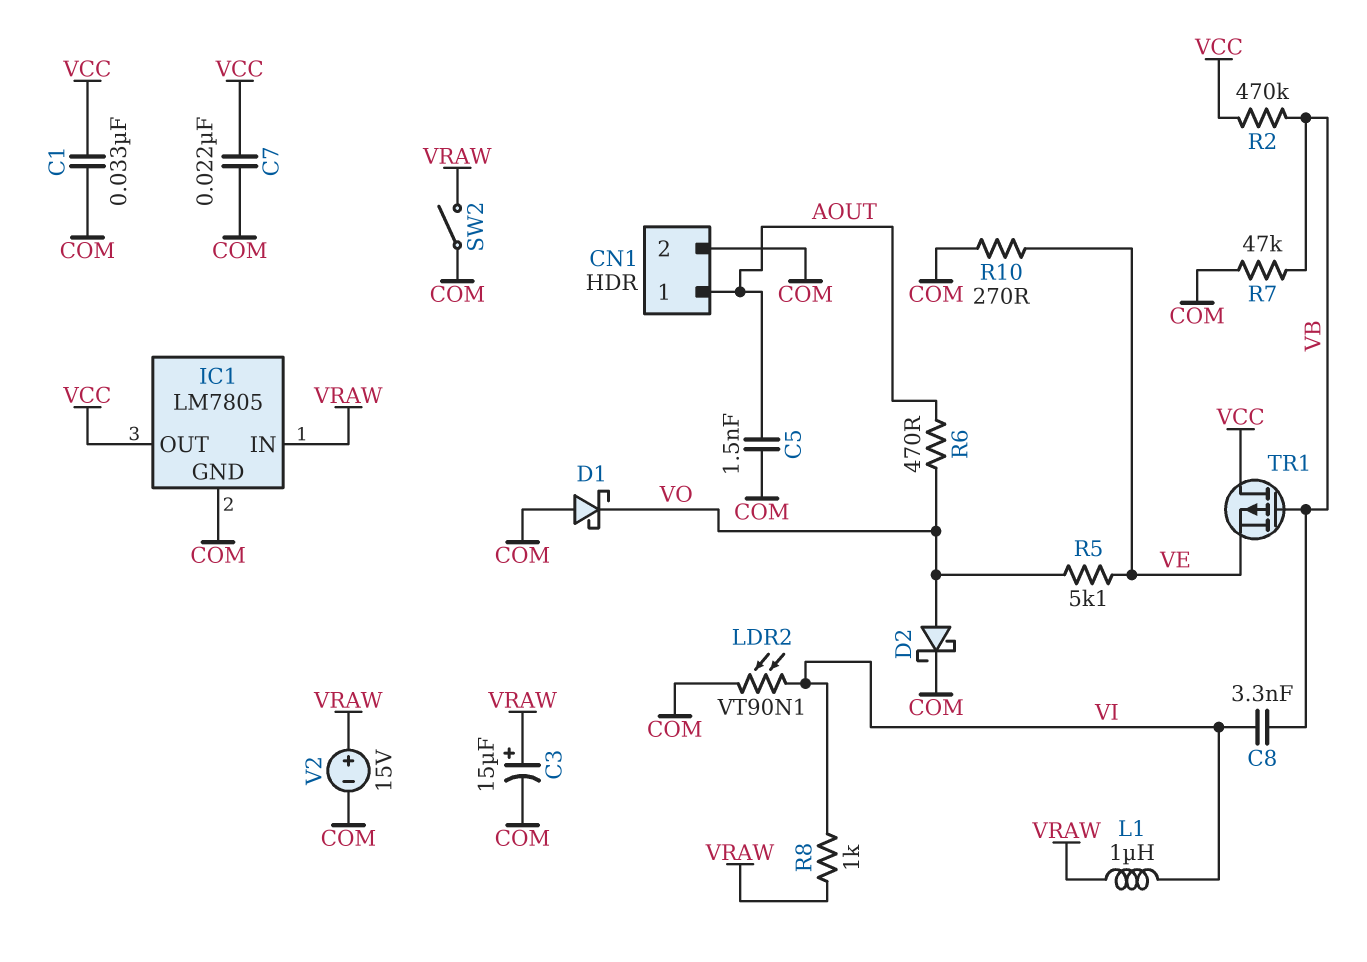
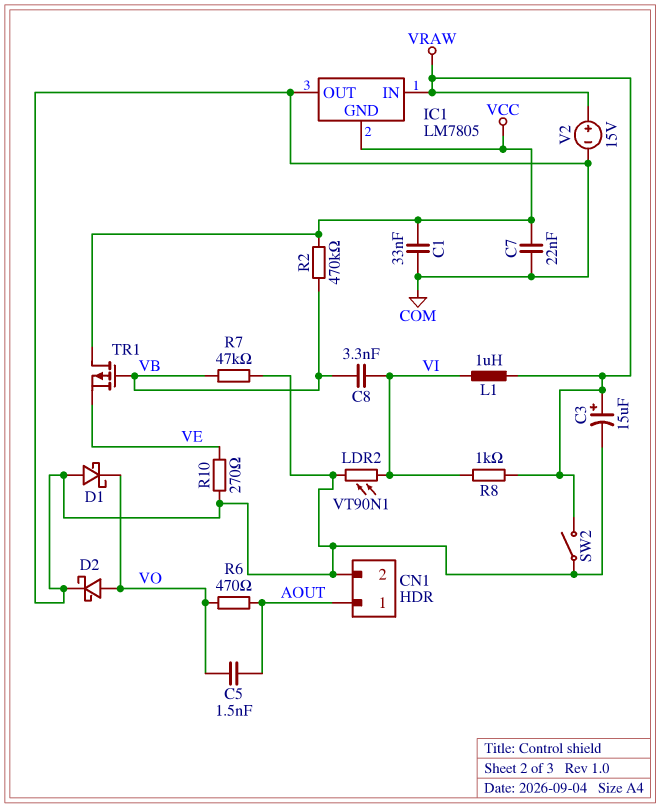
C5: 1.5nF (AOUT, COM) -> 1.5nF (AOUT, VO)
IC1 pin GND: COM -> VCC
IC1 pin OUT: VCC -> COM
R5: 5.1k (VE, VO) -> none

